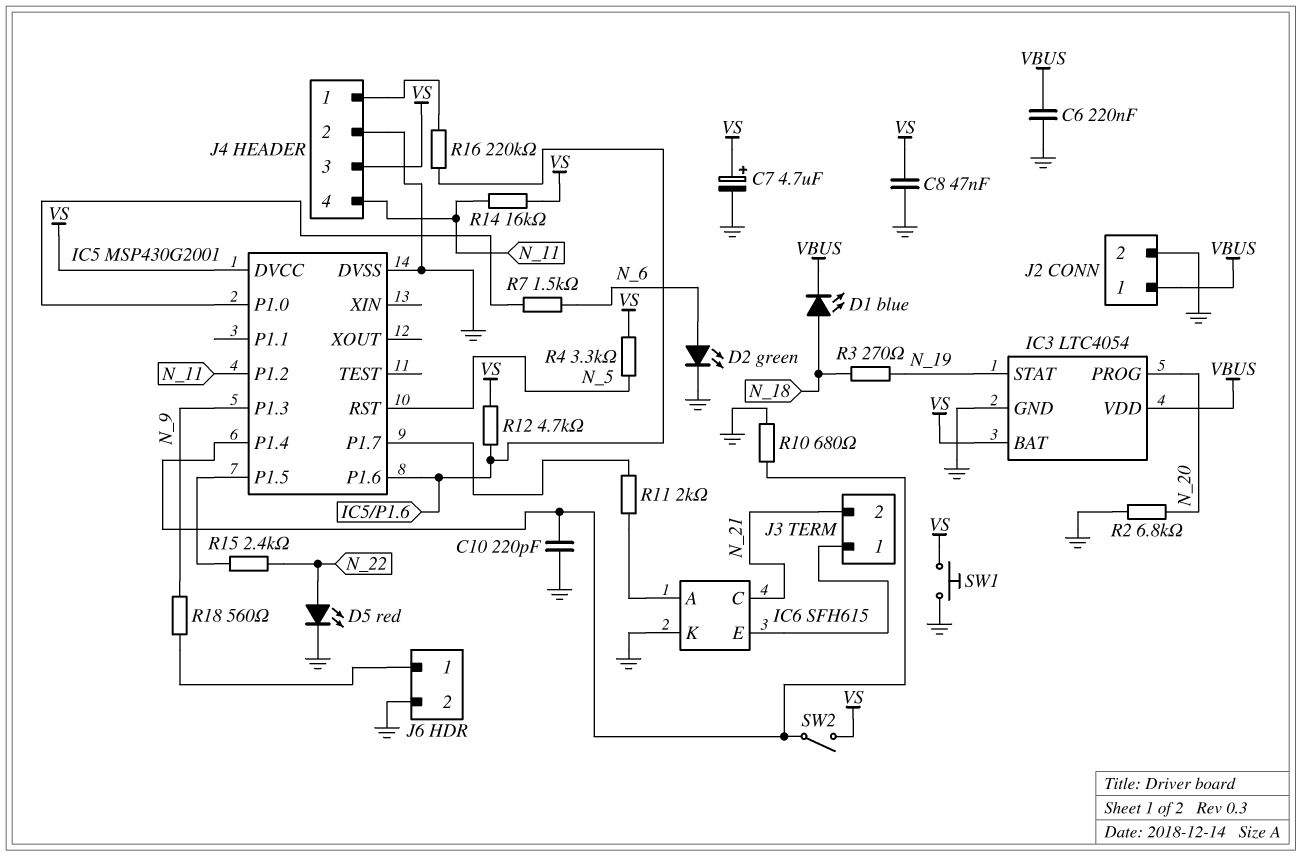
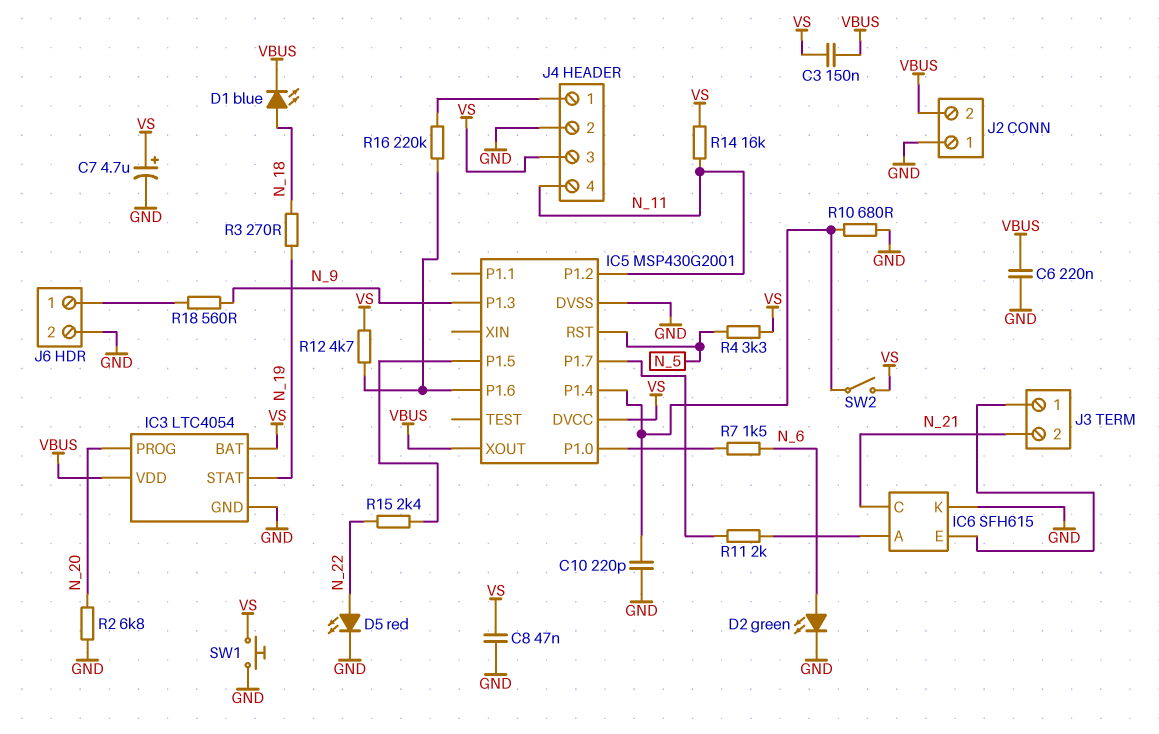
C3: none -> 150nF (VBUS, VS)
IC5 pin XOUT: none -> VBUS
J2 pin 1: VBUS -> GND
J2 pin 2: GND -> VBUS

